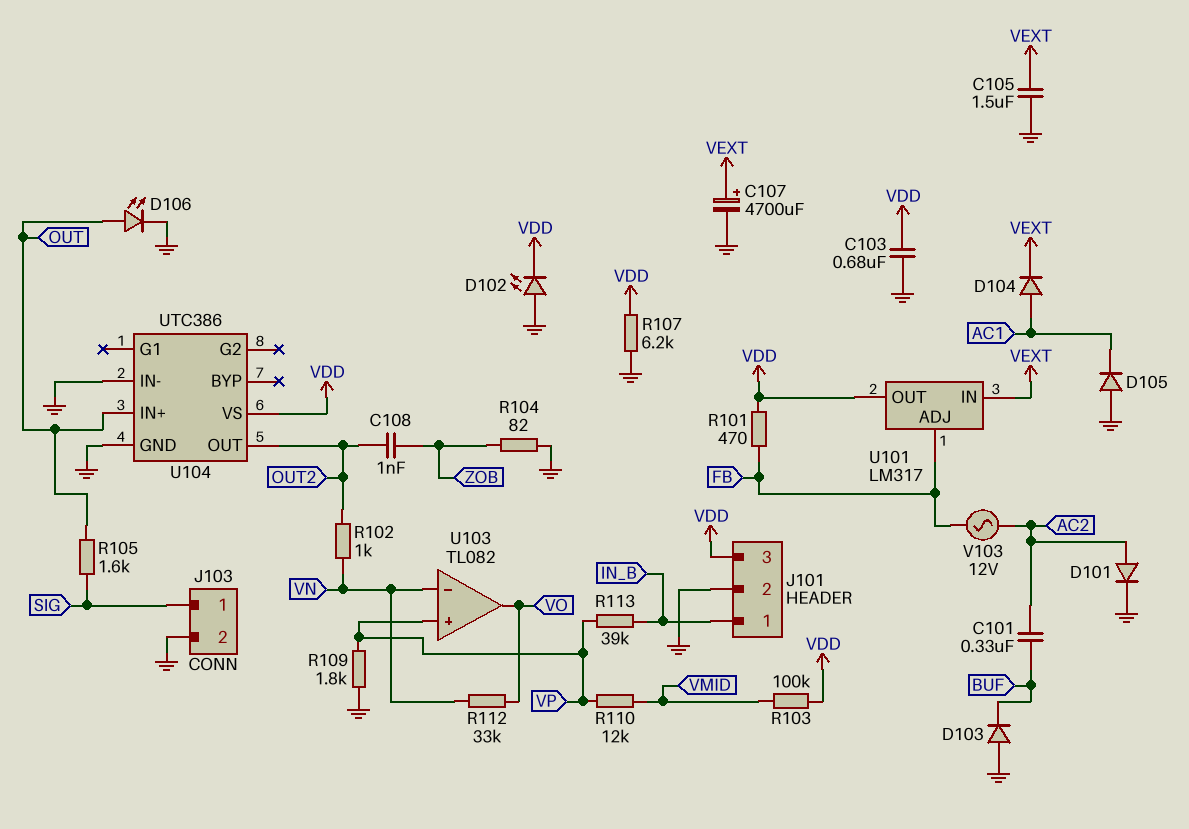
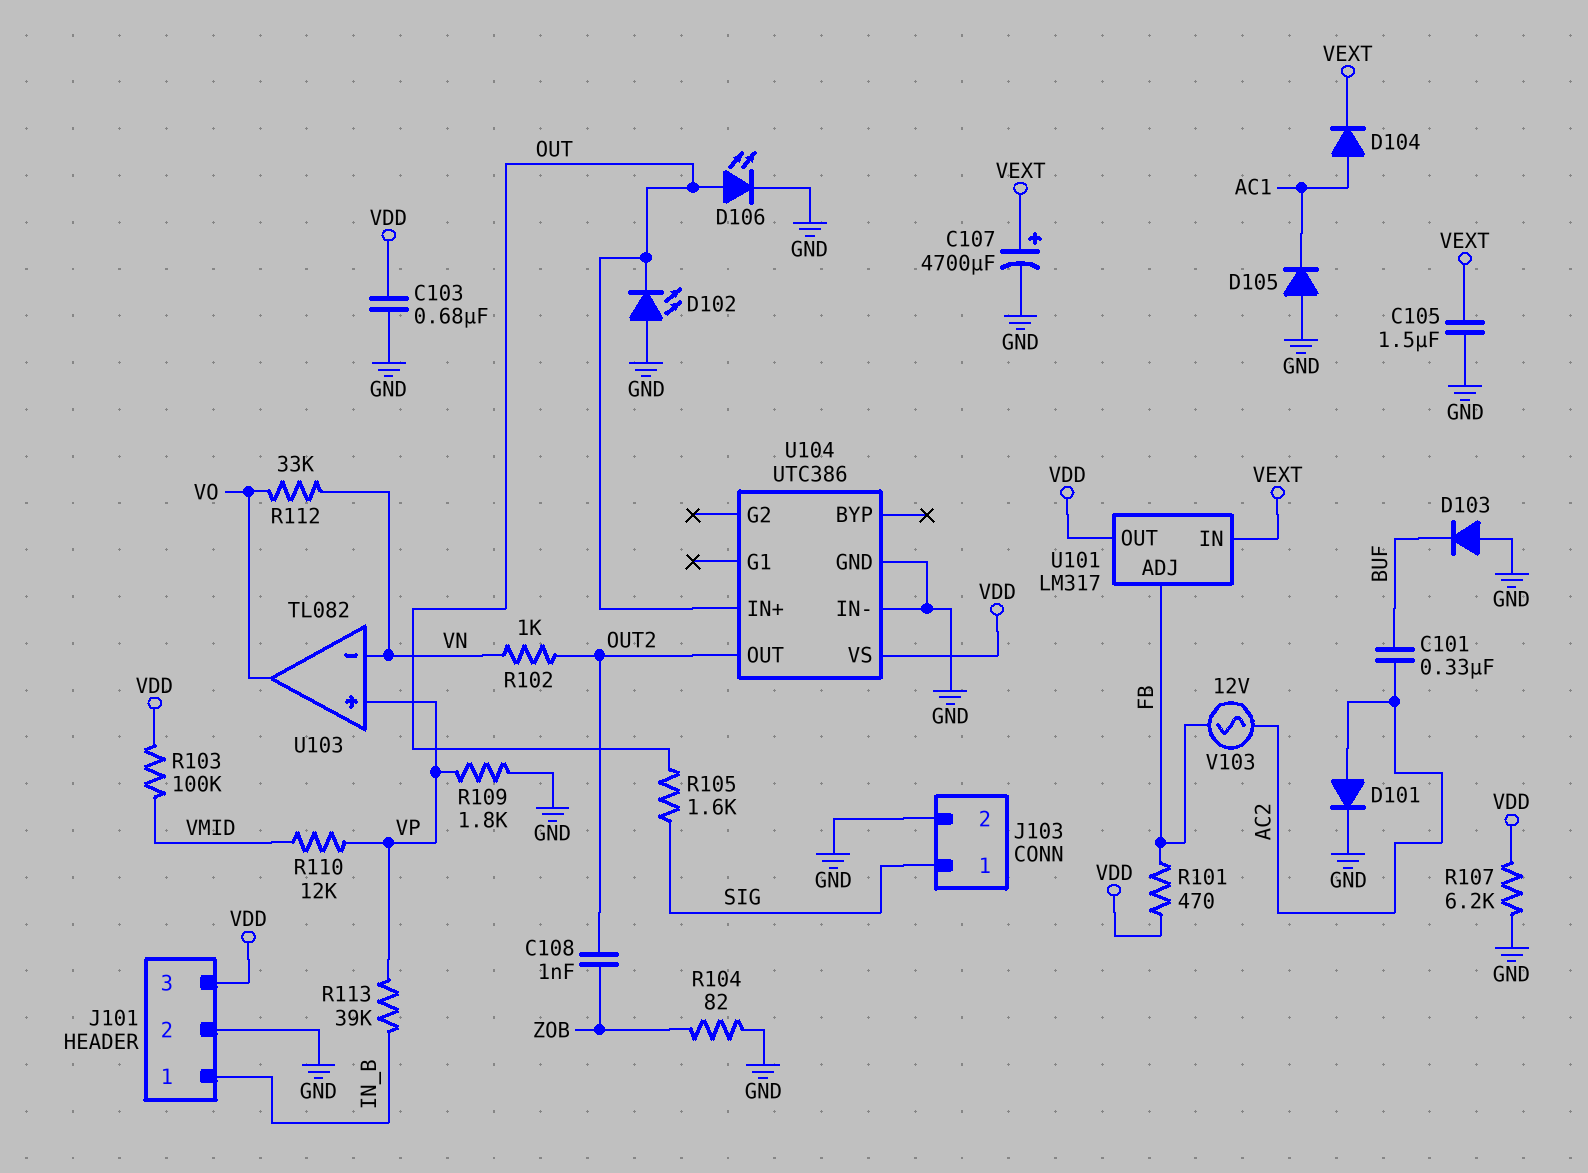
D102: LED (A GND, K VDD) -> LED (A GND, K OUT)

